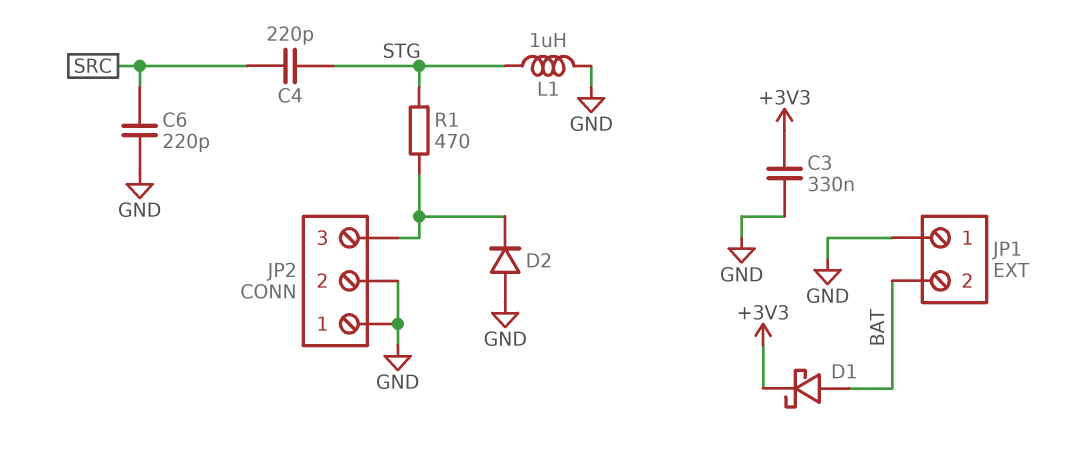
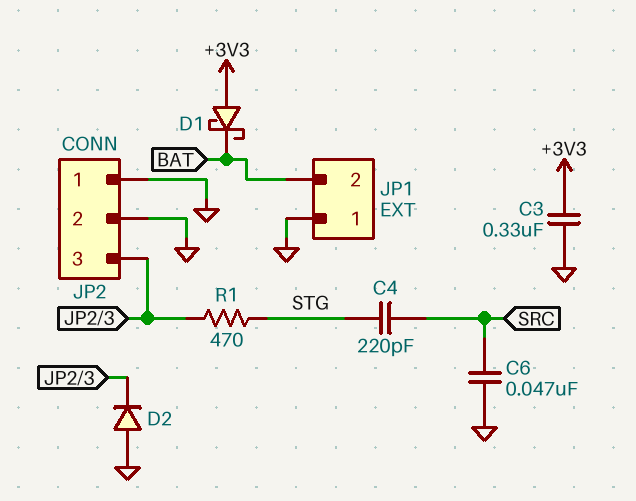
C6: 220pF (GND, SRC) -> 47nF (GND, SRC)
D1: schottky (A BAT, K +3V3) -> schottky (A +3V3, K BAT)
L1: 1uH (GND, STG) -> none

